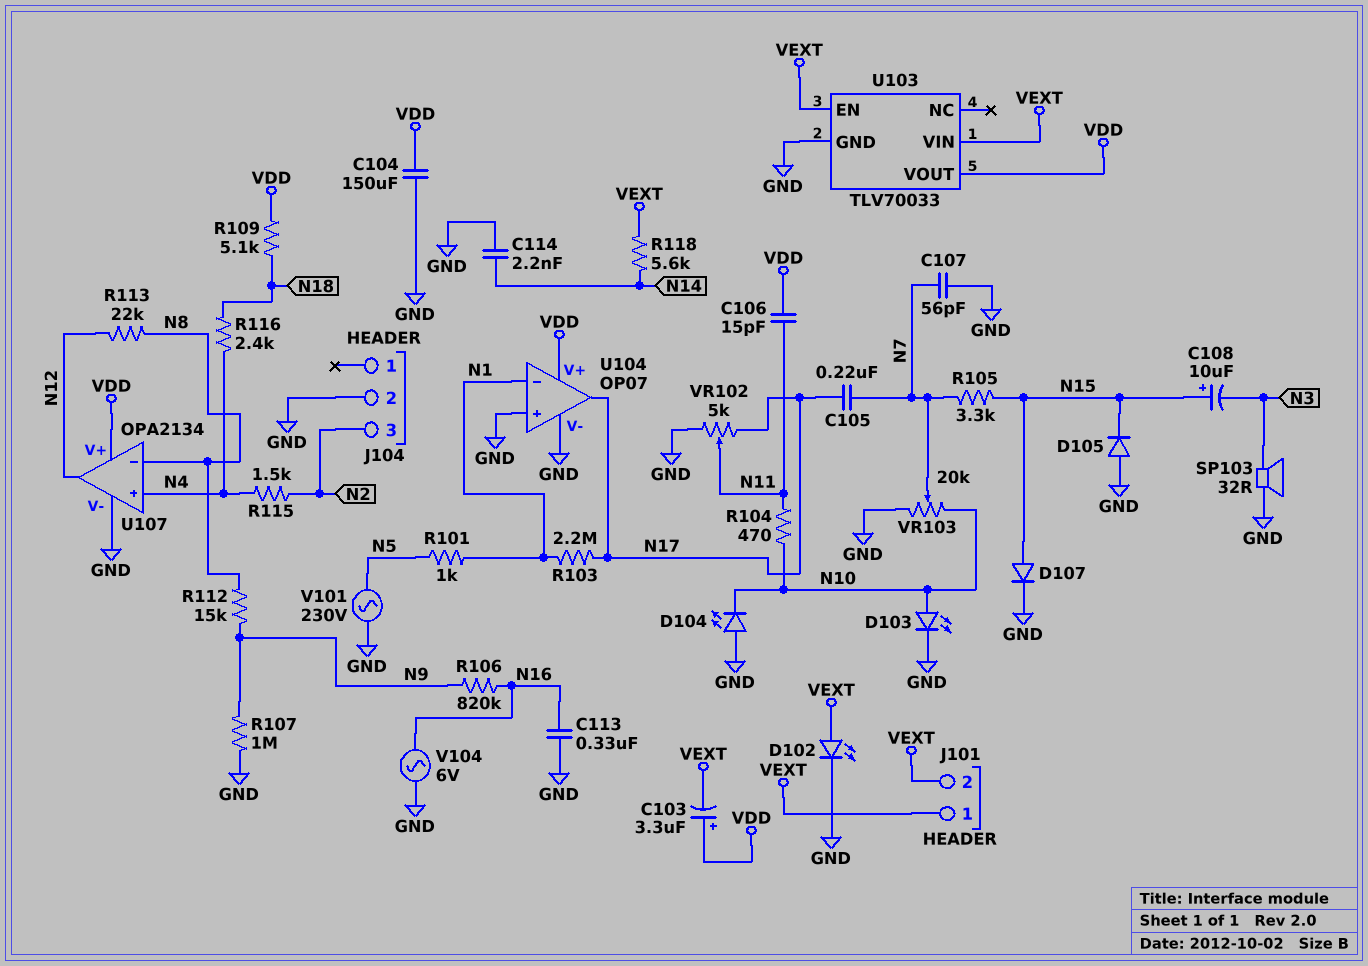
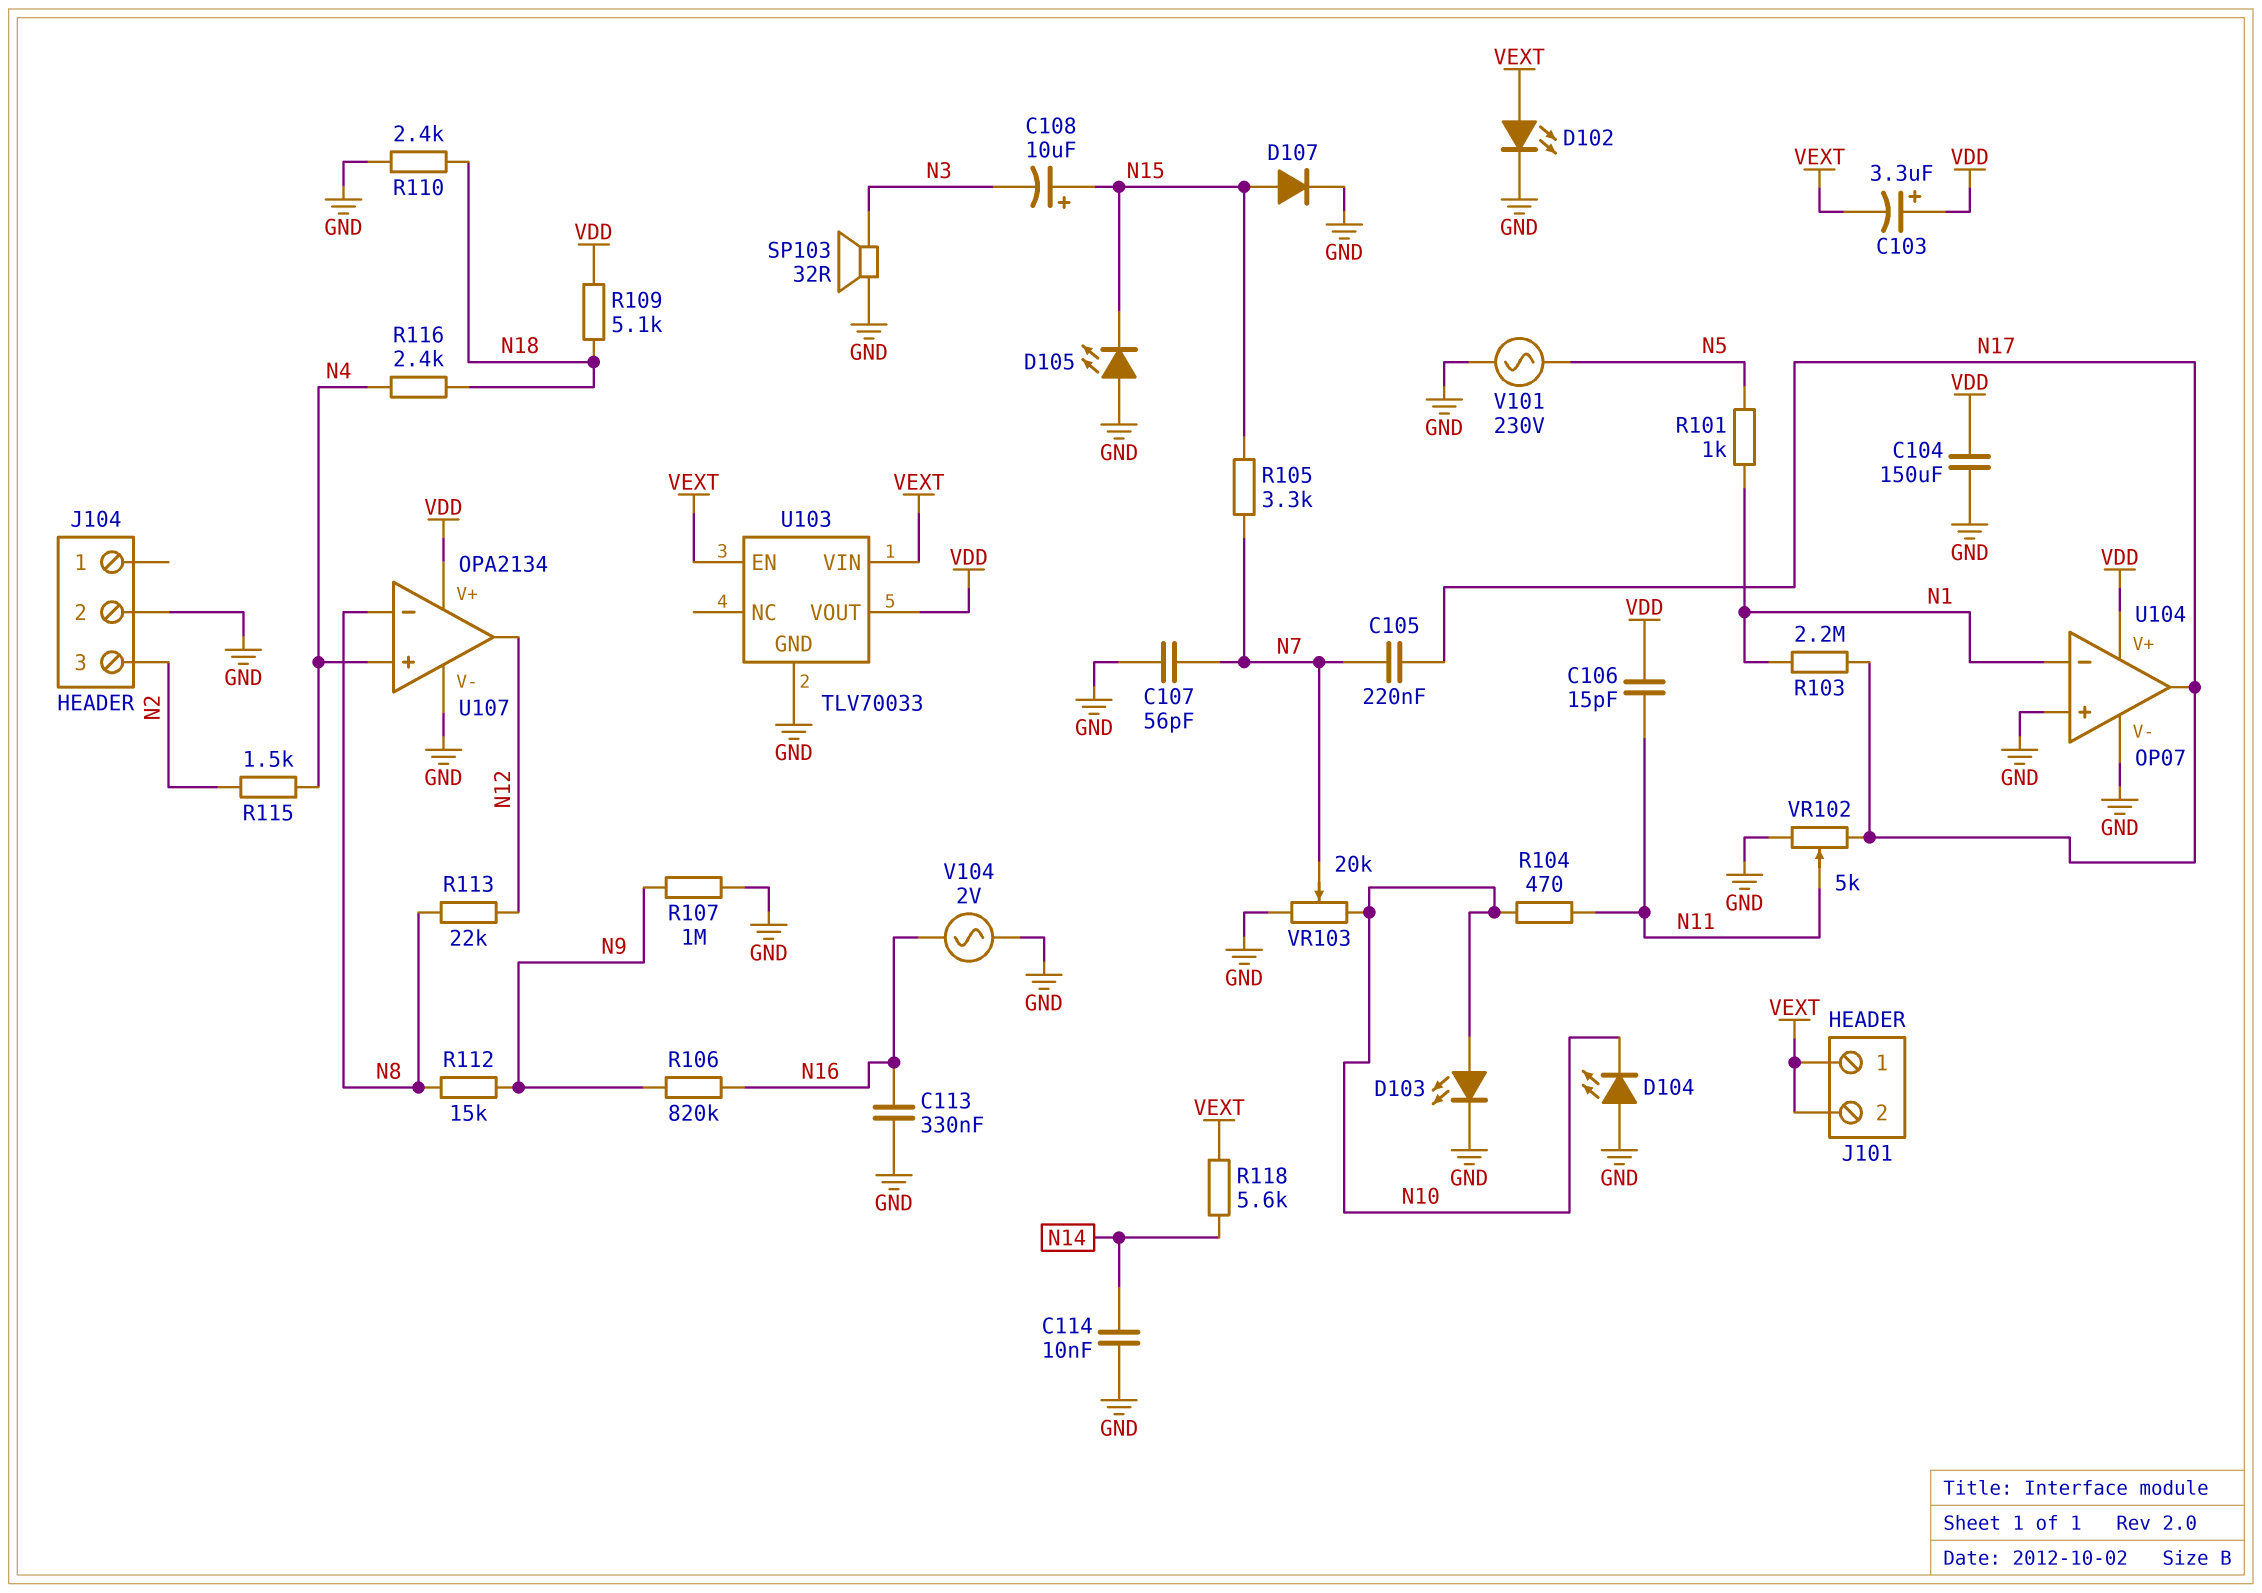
C114: 2.2nF (GND, N14) -> 10nF (GND, N14)
D105: diode (A GND, K N15) -> LED (A GND, K N15)
R110: none -> 2.4k (GND, N18)
V104: AC 6V (GND, N16) -> AC 2V (GND, N16)

